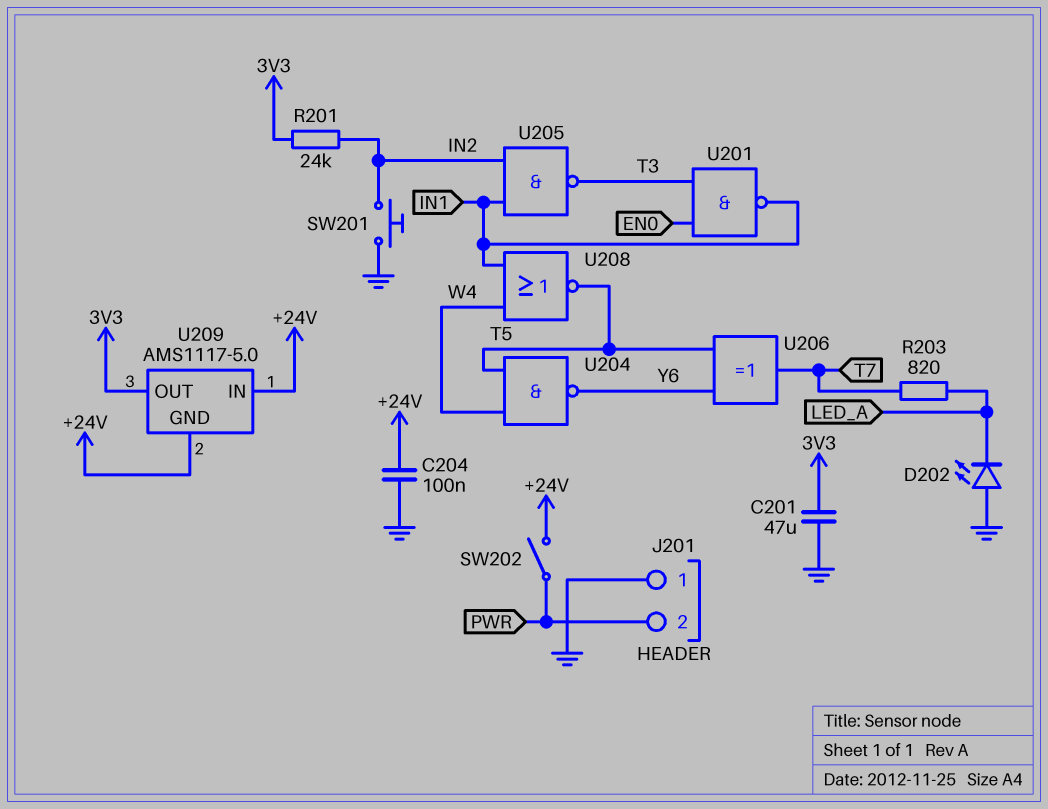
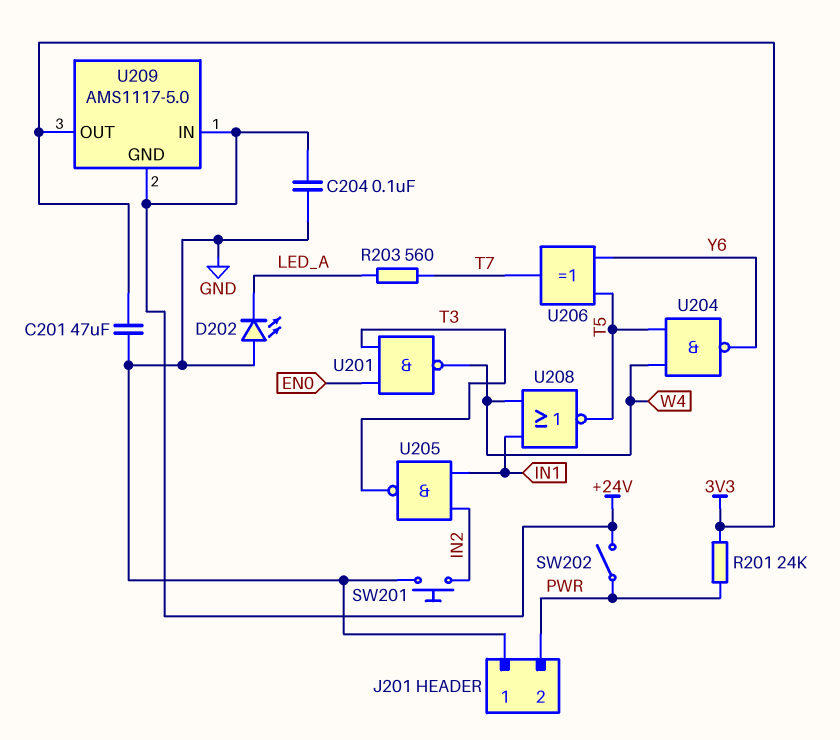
R201: 24k (3V3, IN2) -> 24k (3V3, PWR)
R203: 820 (LED_A, T7) -> 560 (LED_A, T7)
U201: NAND (in EN0, in T3, out IN1) -> NAND (in EN0, in T3, out W4)

